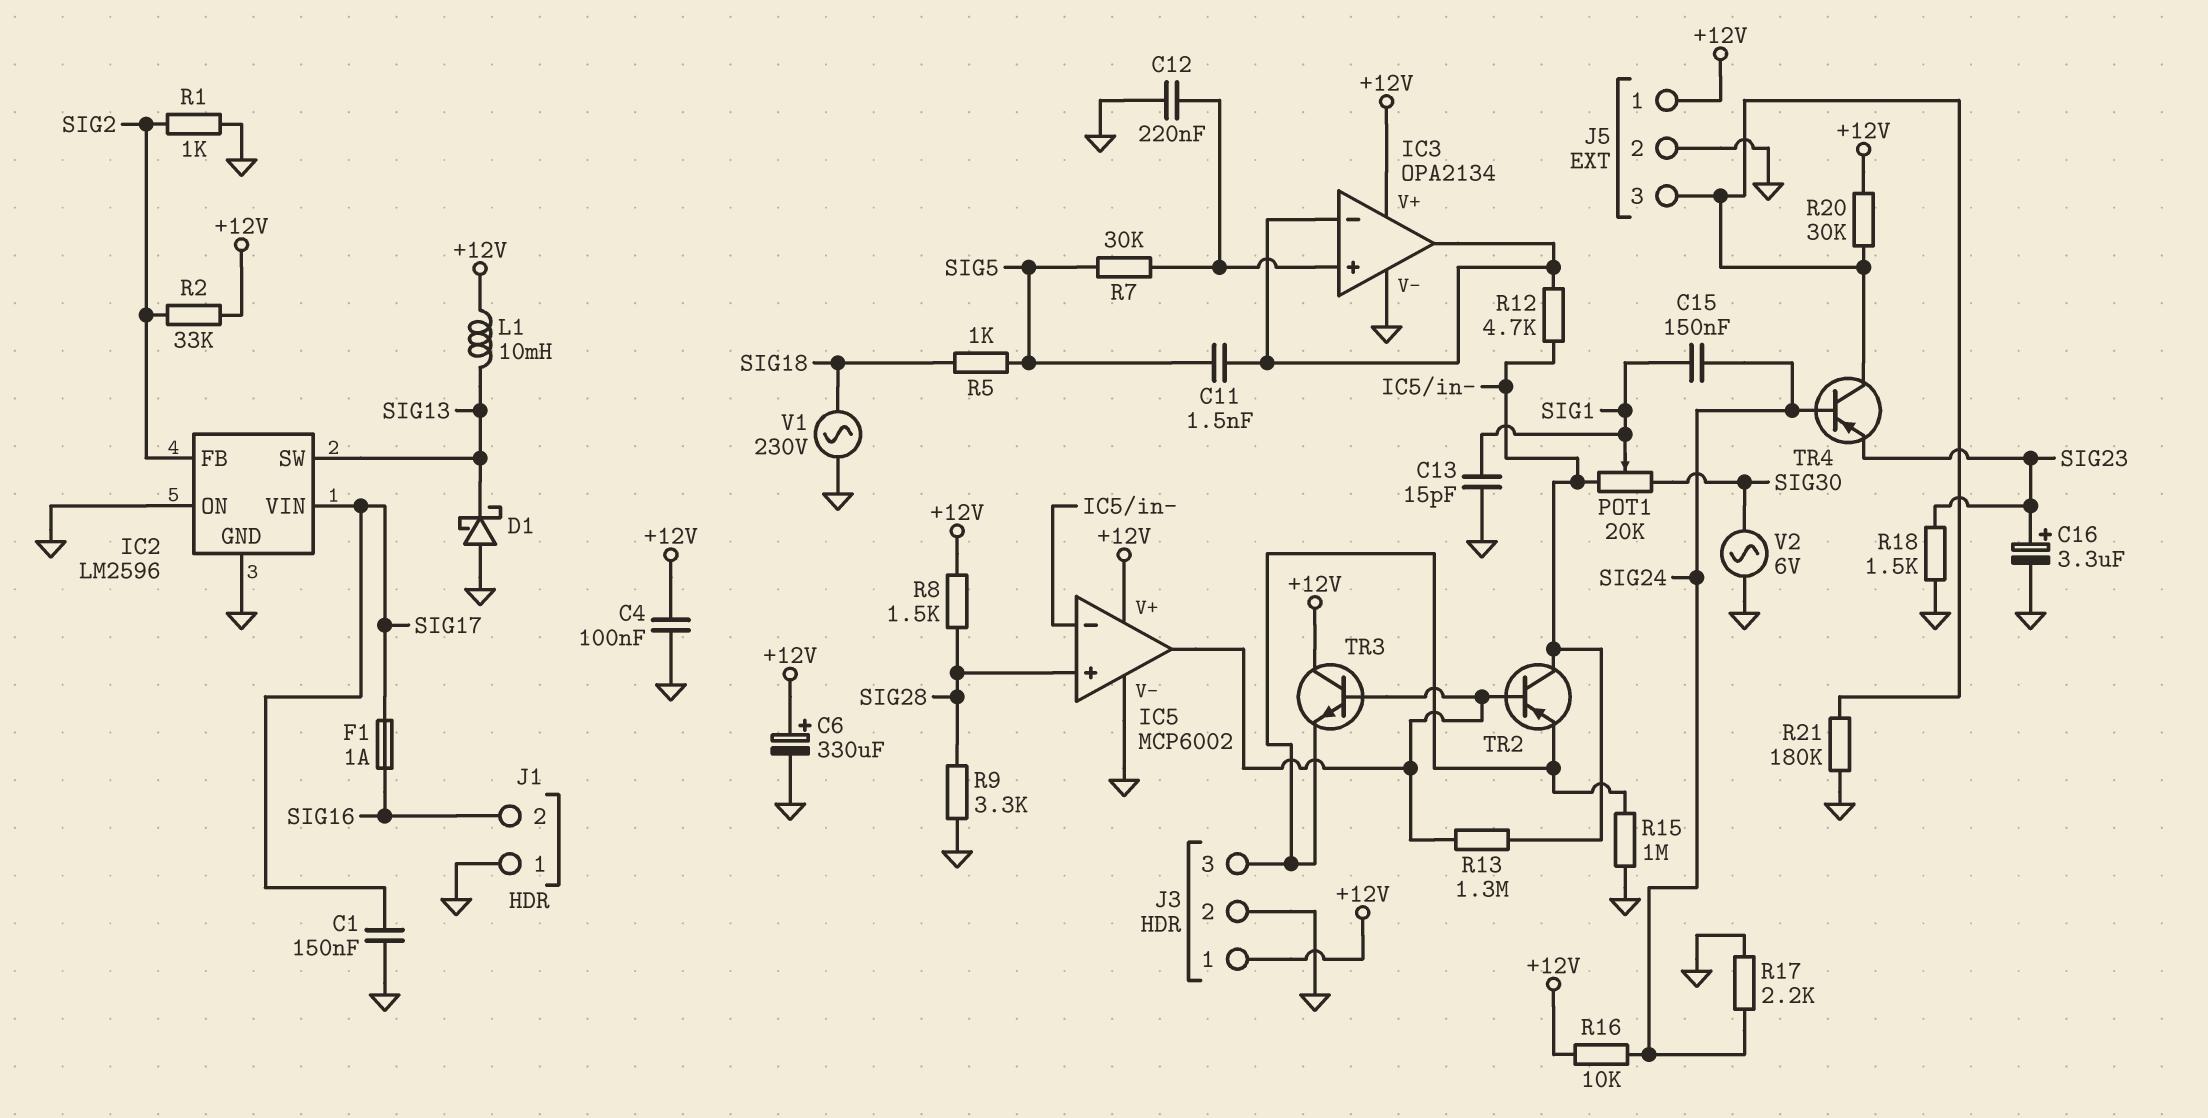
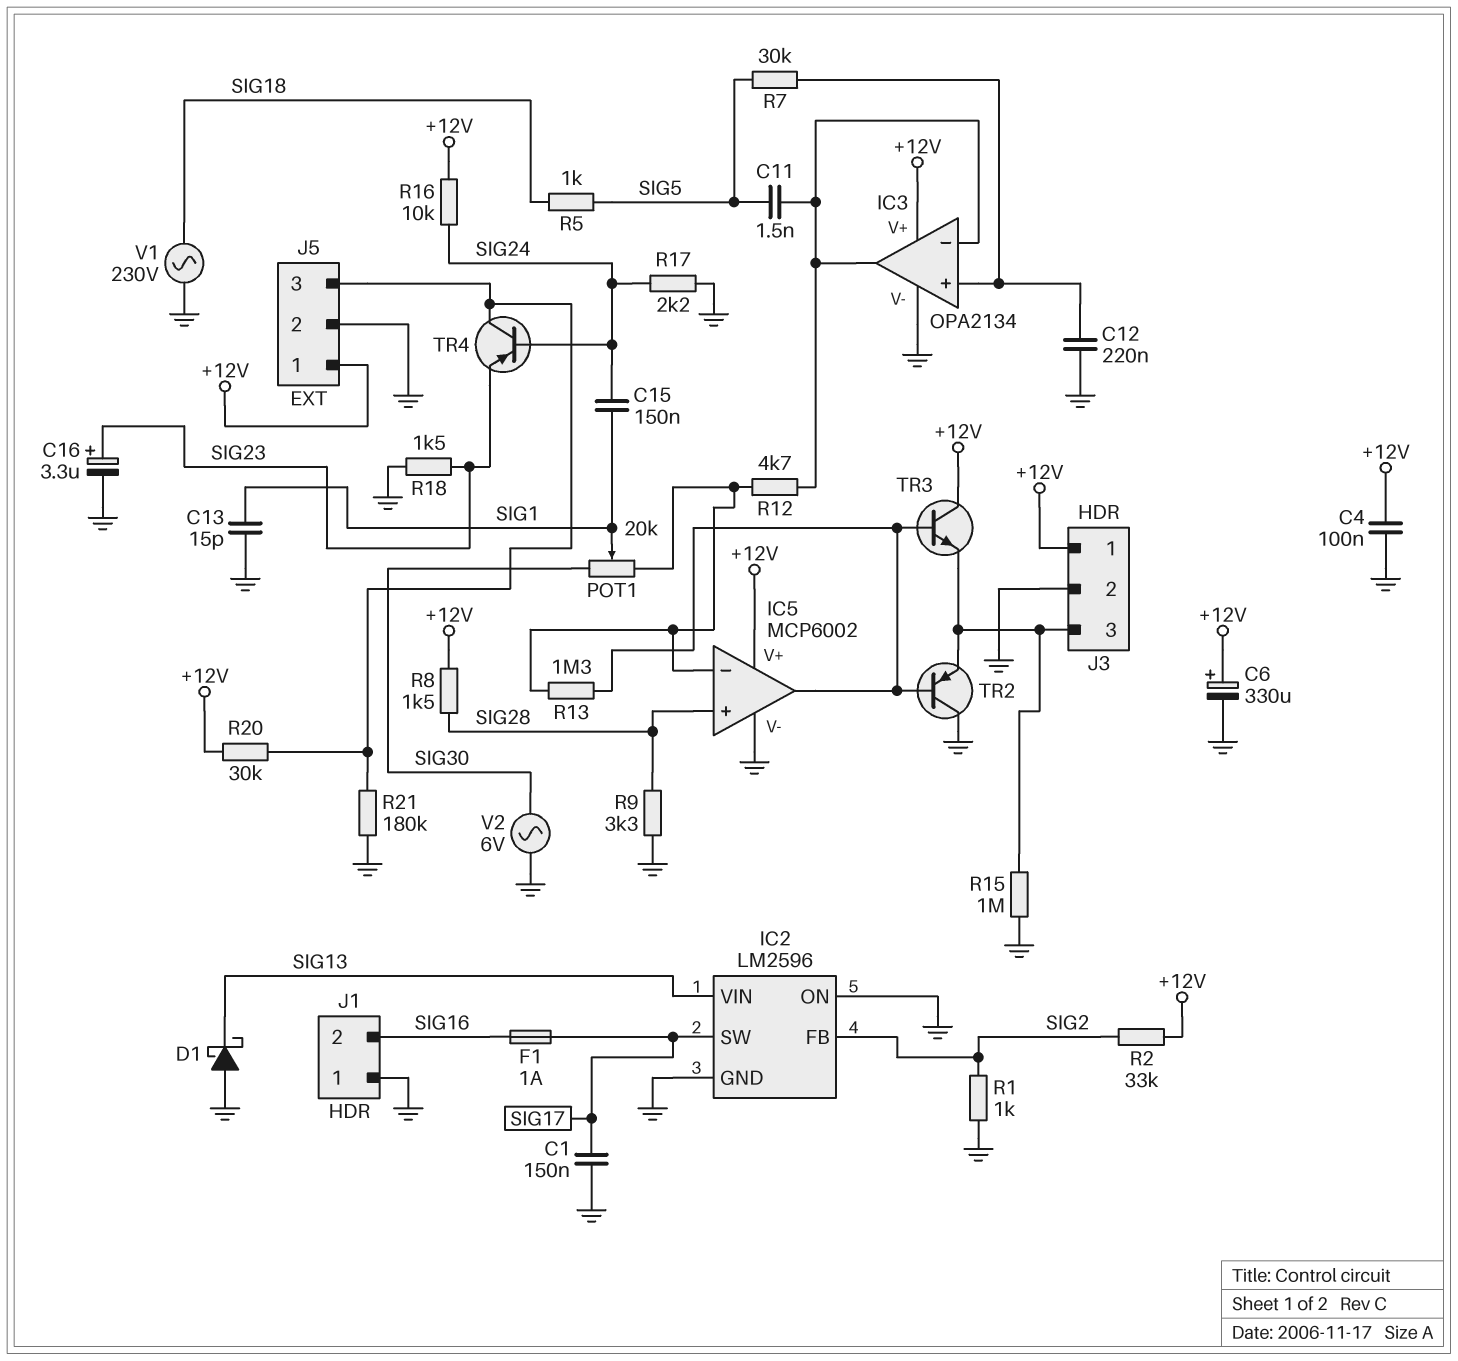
IC2 pin SW: SIG13 -> SIG17
IC2 pin VIN: SIG17 -> SIG13
L1: 10mH (+12V, SIG13) -> none
TR2: PNP (B IC5/out, C IC5/in-, E J3/3) -> PNP (B IC5/out, C GND, E J3/3)

